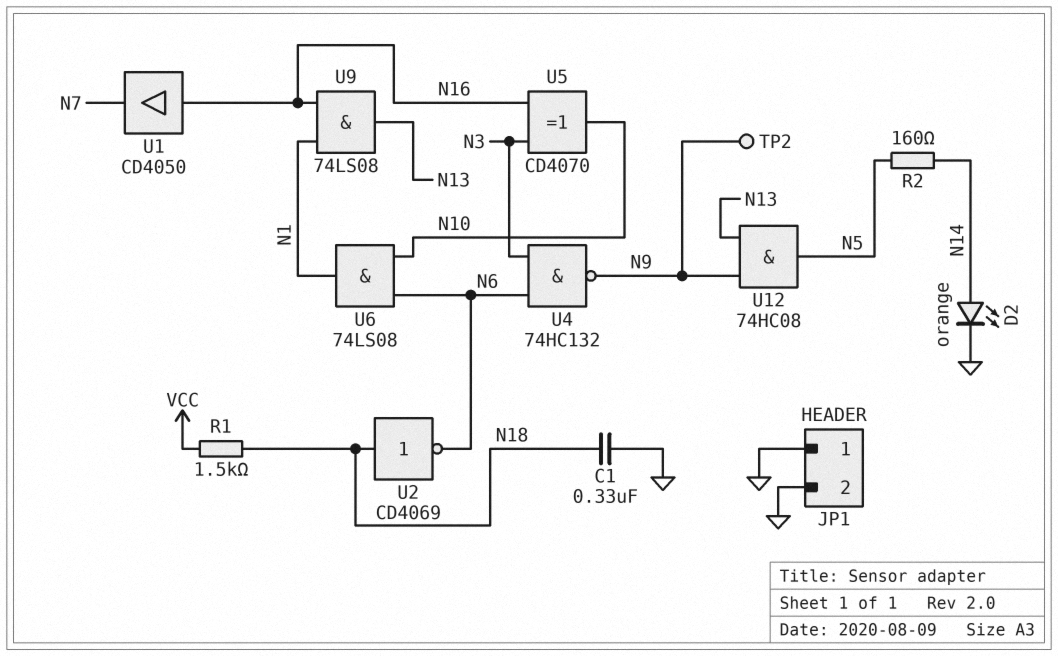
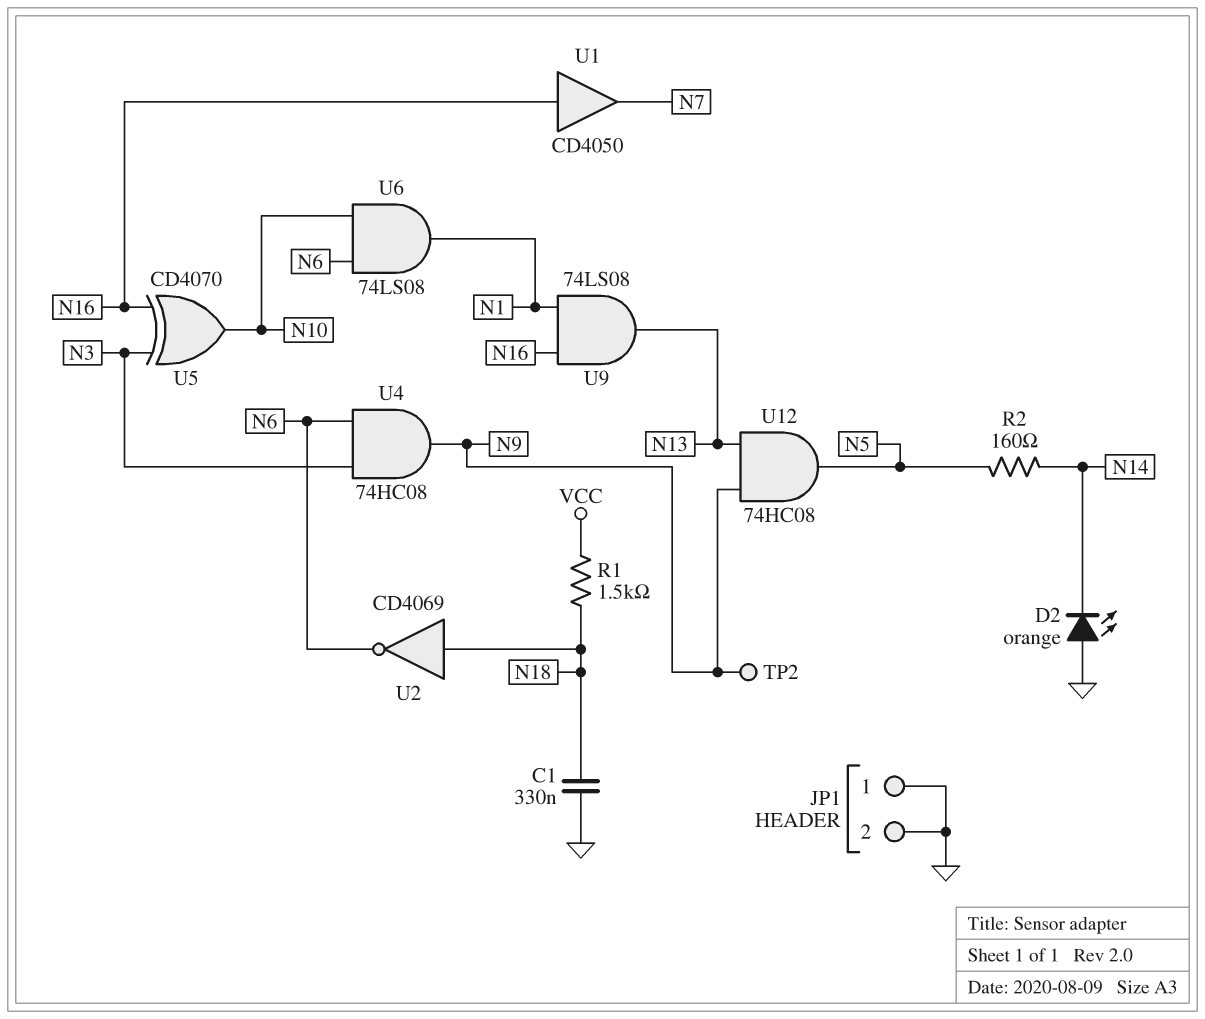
D2: LED orange (A N14, K GND) -> LED orange (A GND, K N14)
U4: NAND 74HC132 (in N3, in N6, out N9) -> AND 74HC08 (in N3, in N6, out N9)

